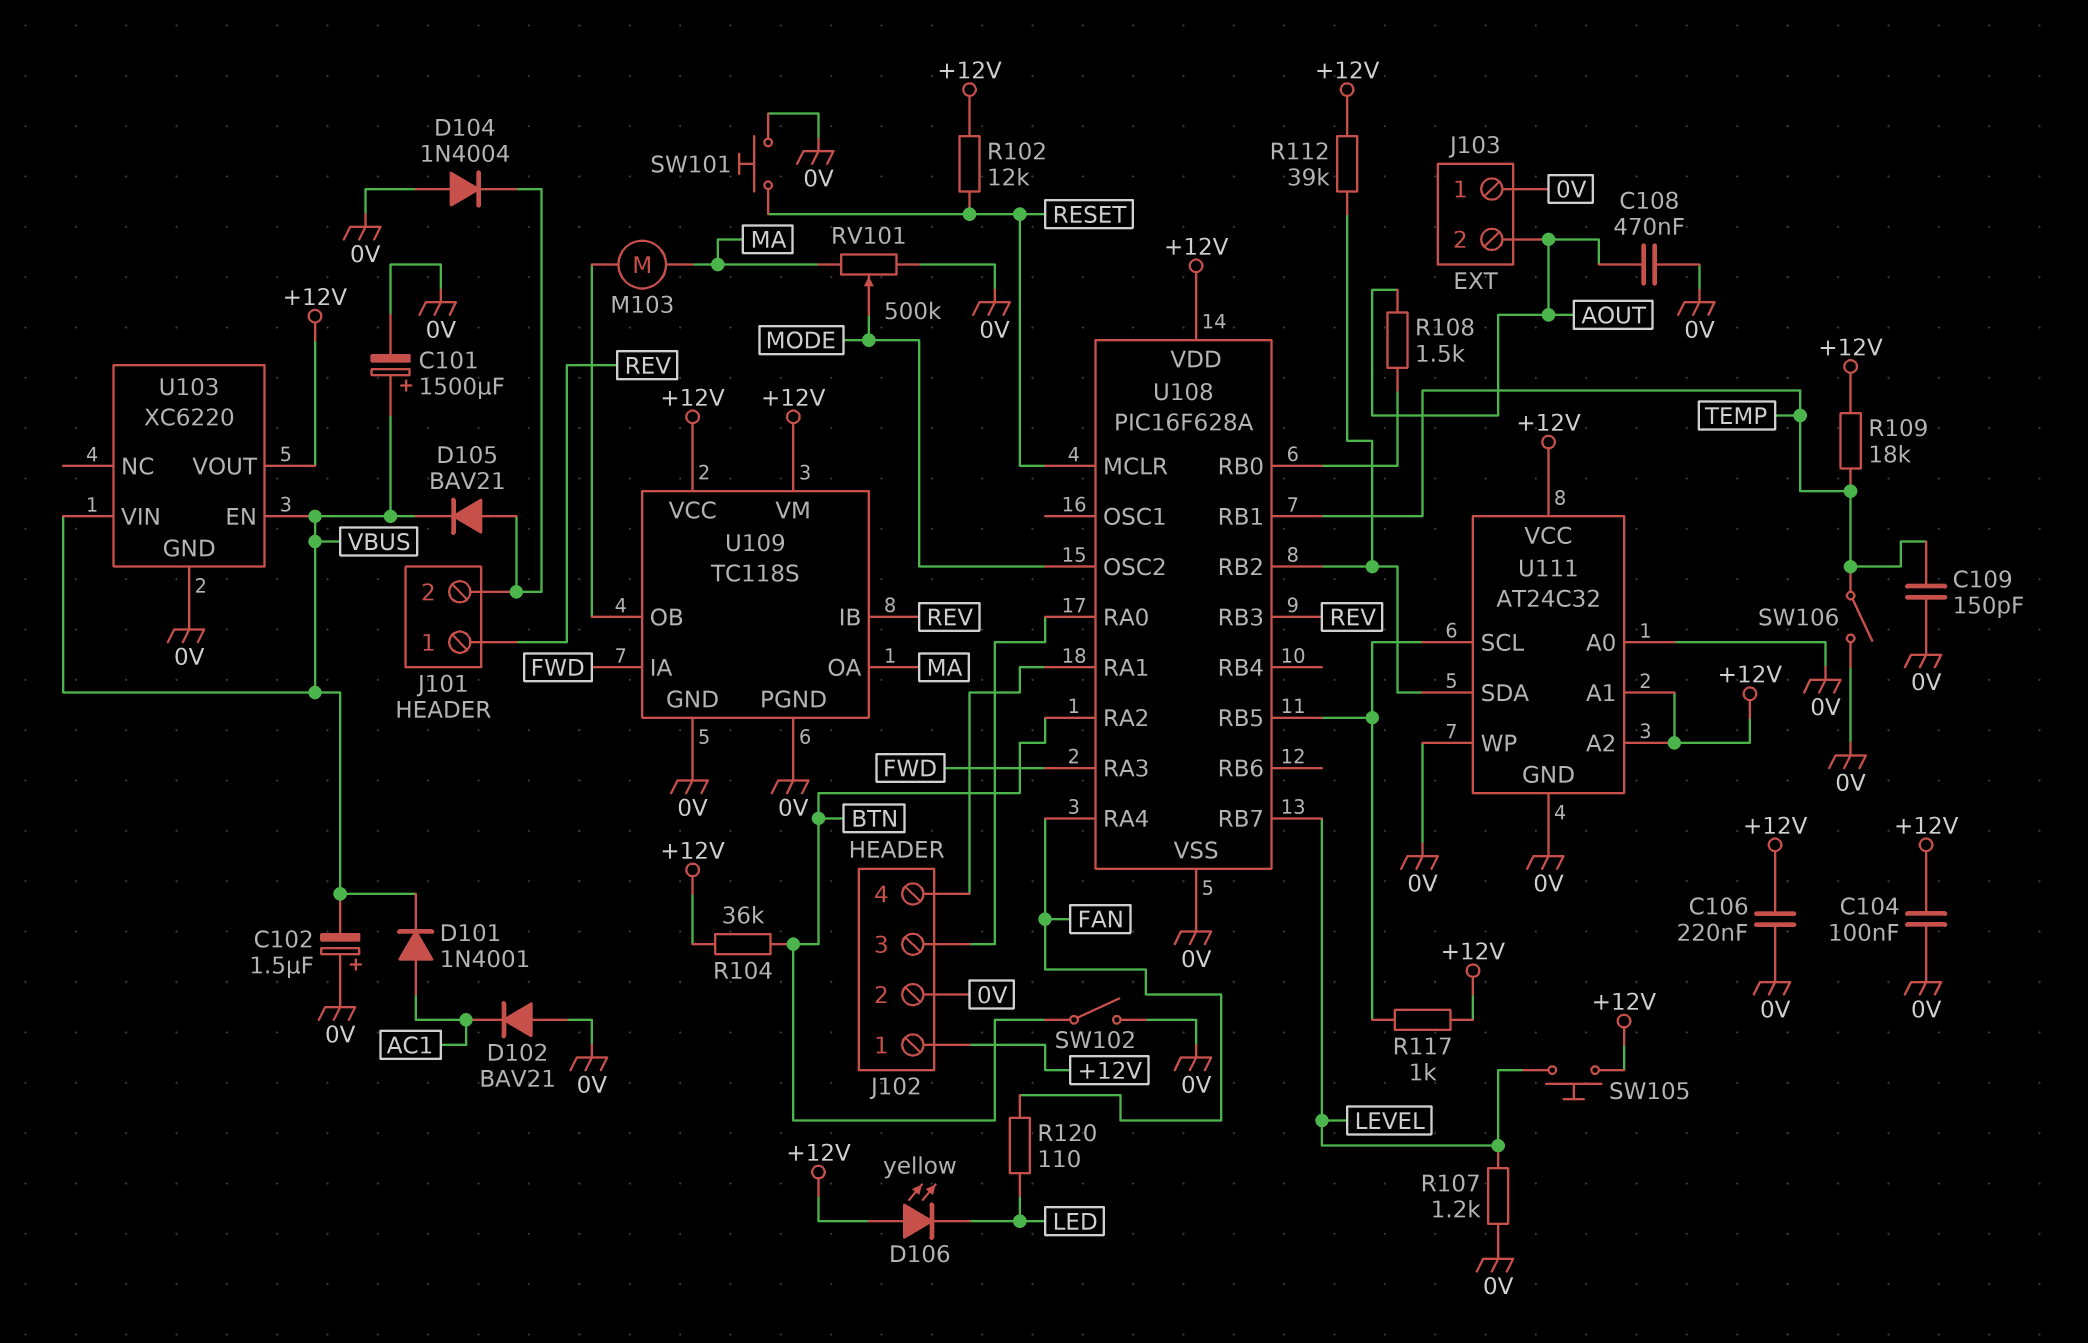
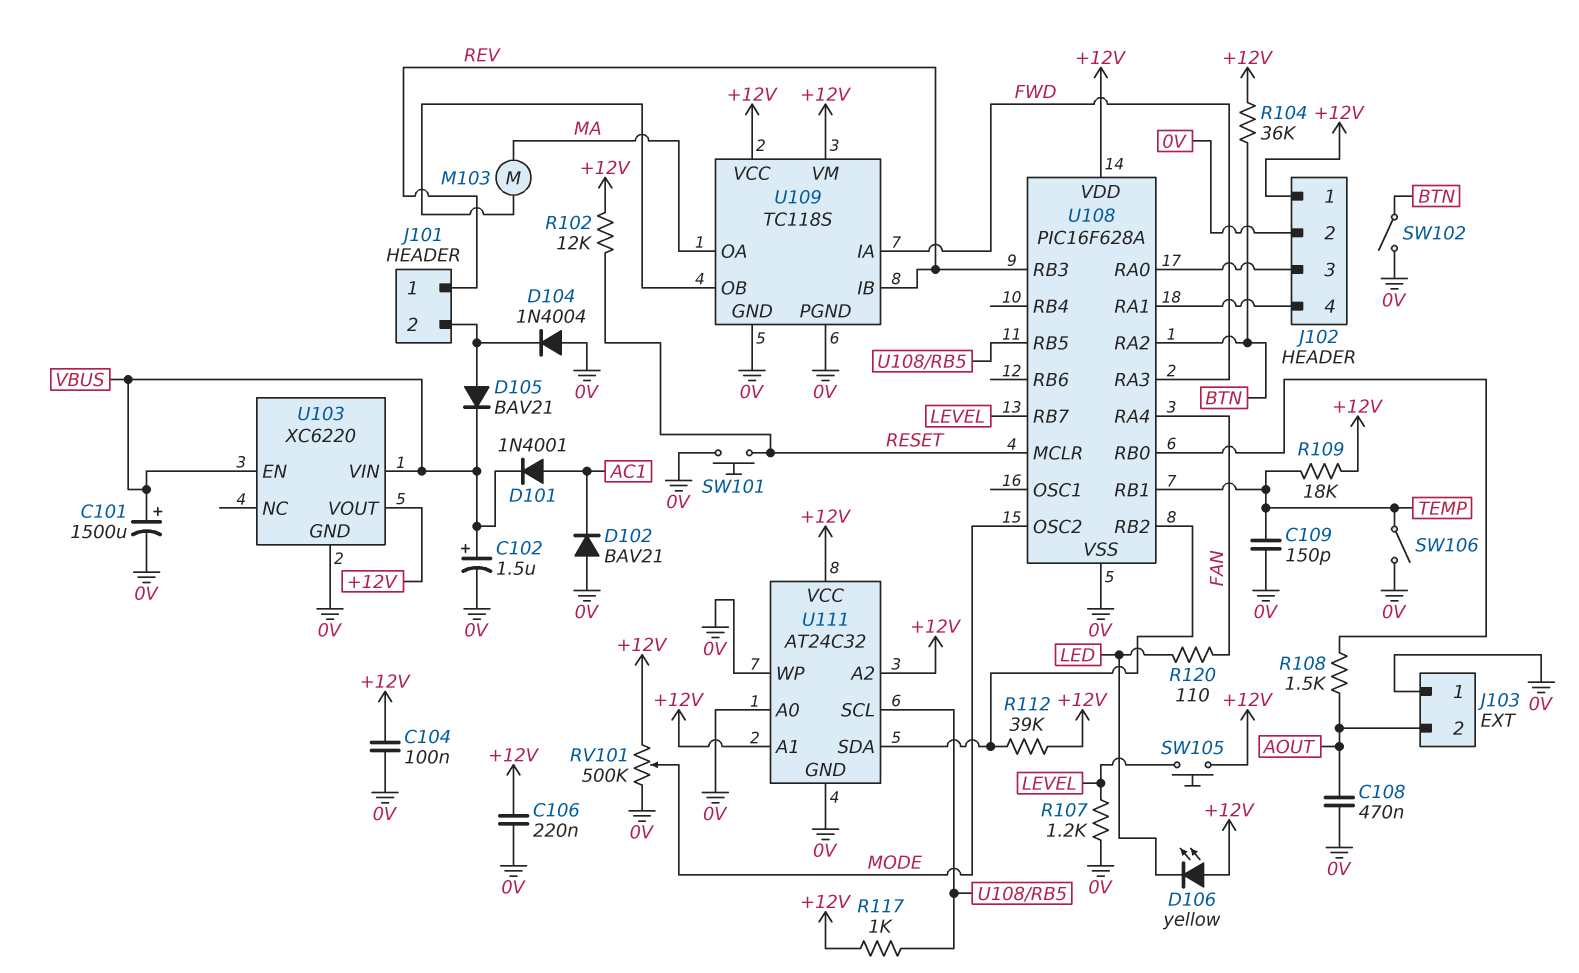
C102: 1.5uF (plus 0V, minus VBUS) -> 1.5uF (plus VBUS, minus 0V)
RV101: 500k (0V, MA, wiper MODE) -> 500k (+12V, 0V, wiper MODE)

